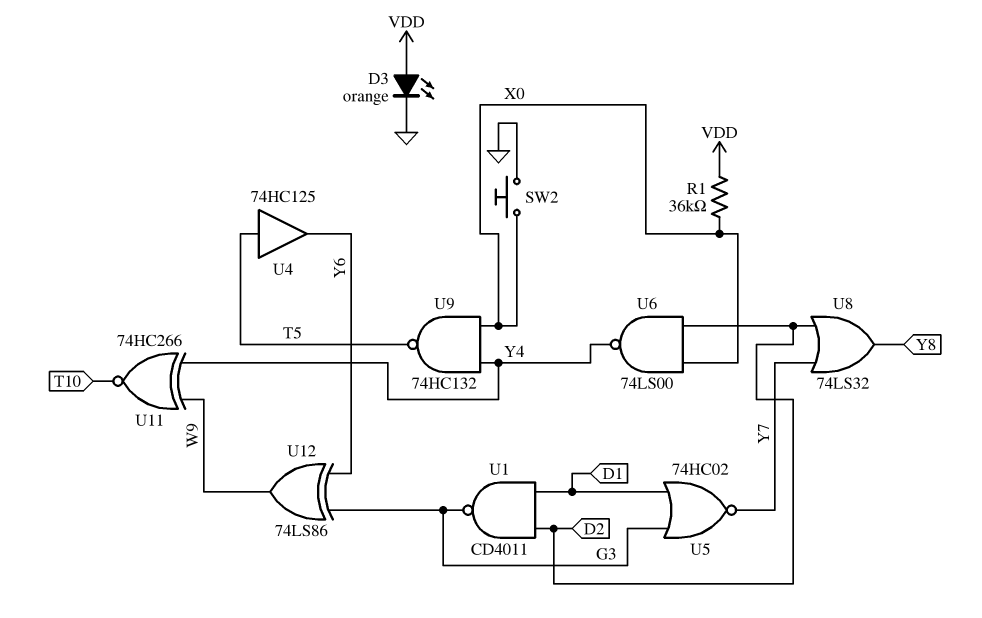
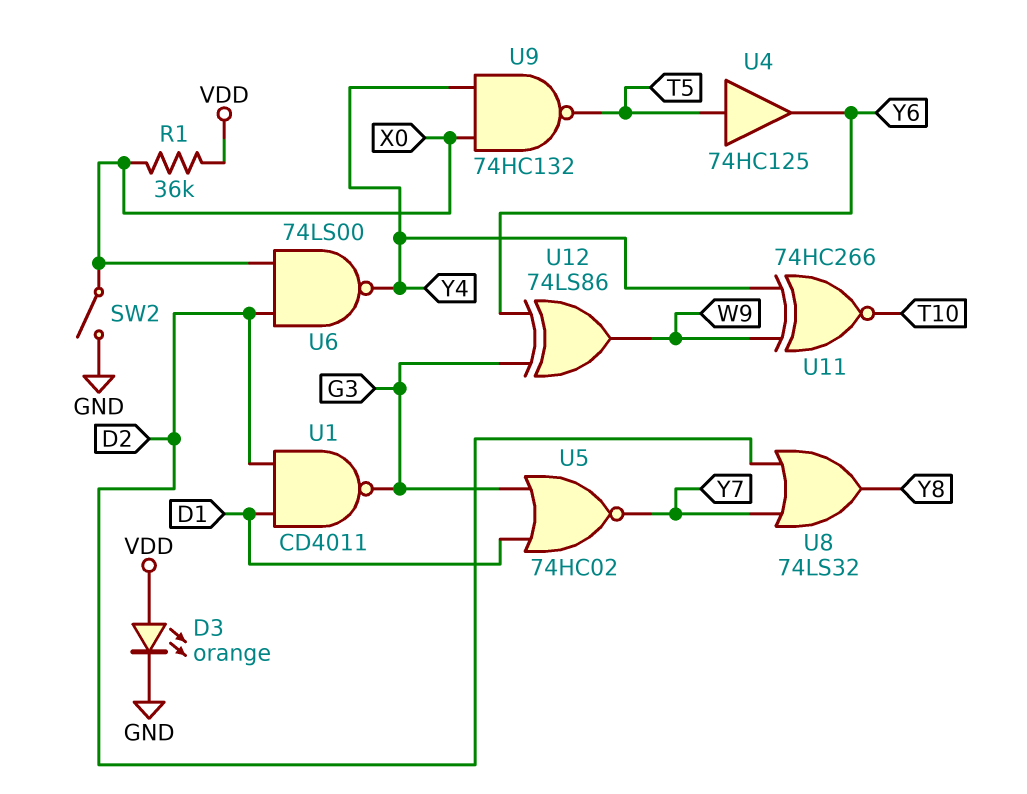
SW2: button (GND, X0) -> switch (GND, X0)

